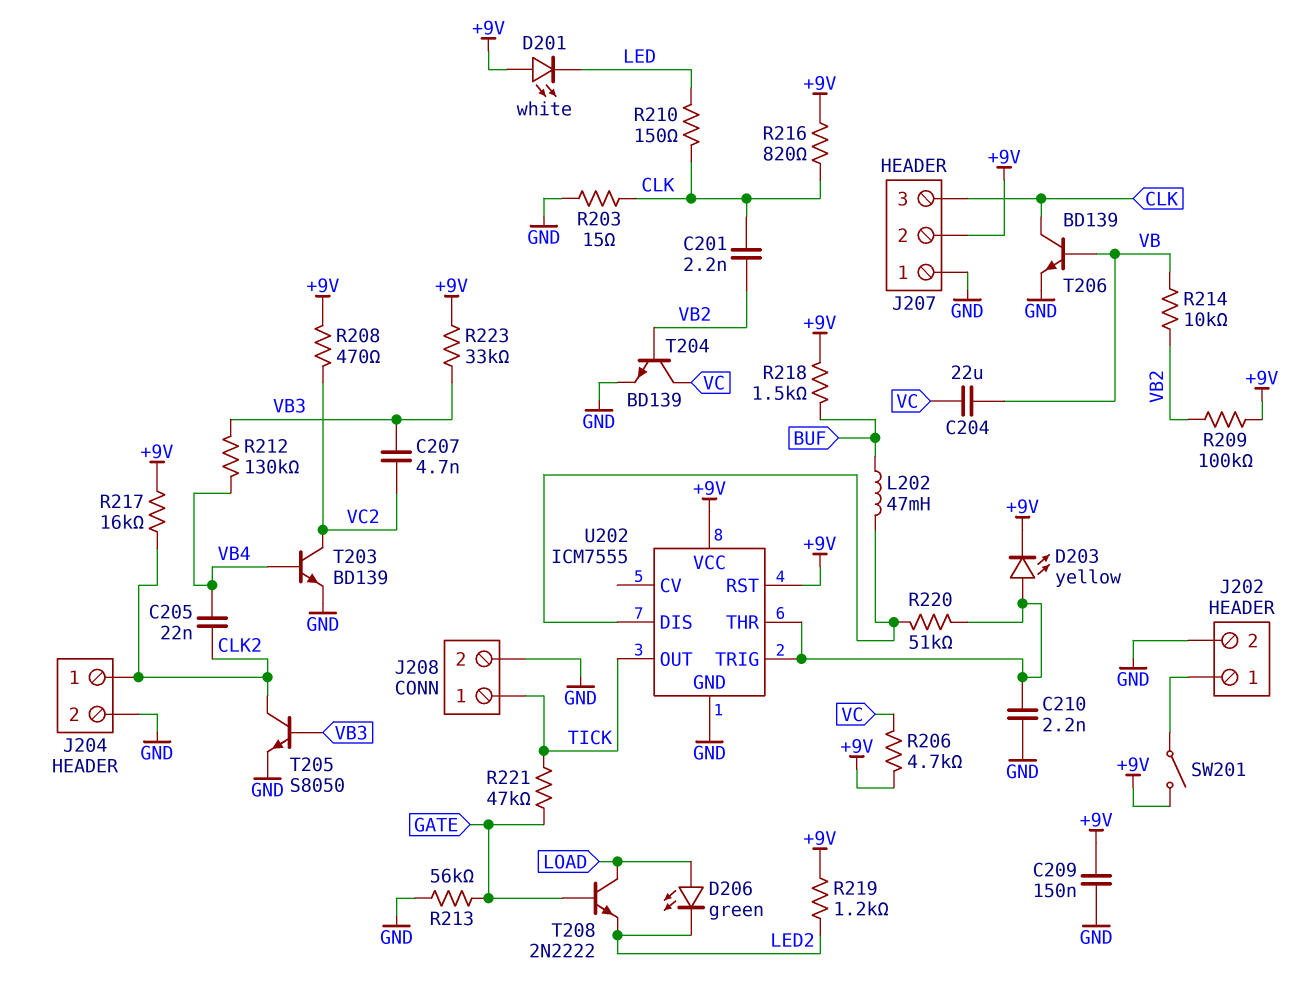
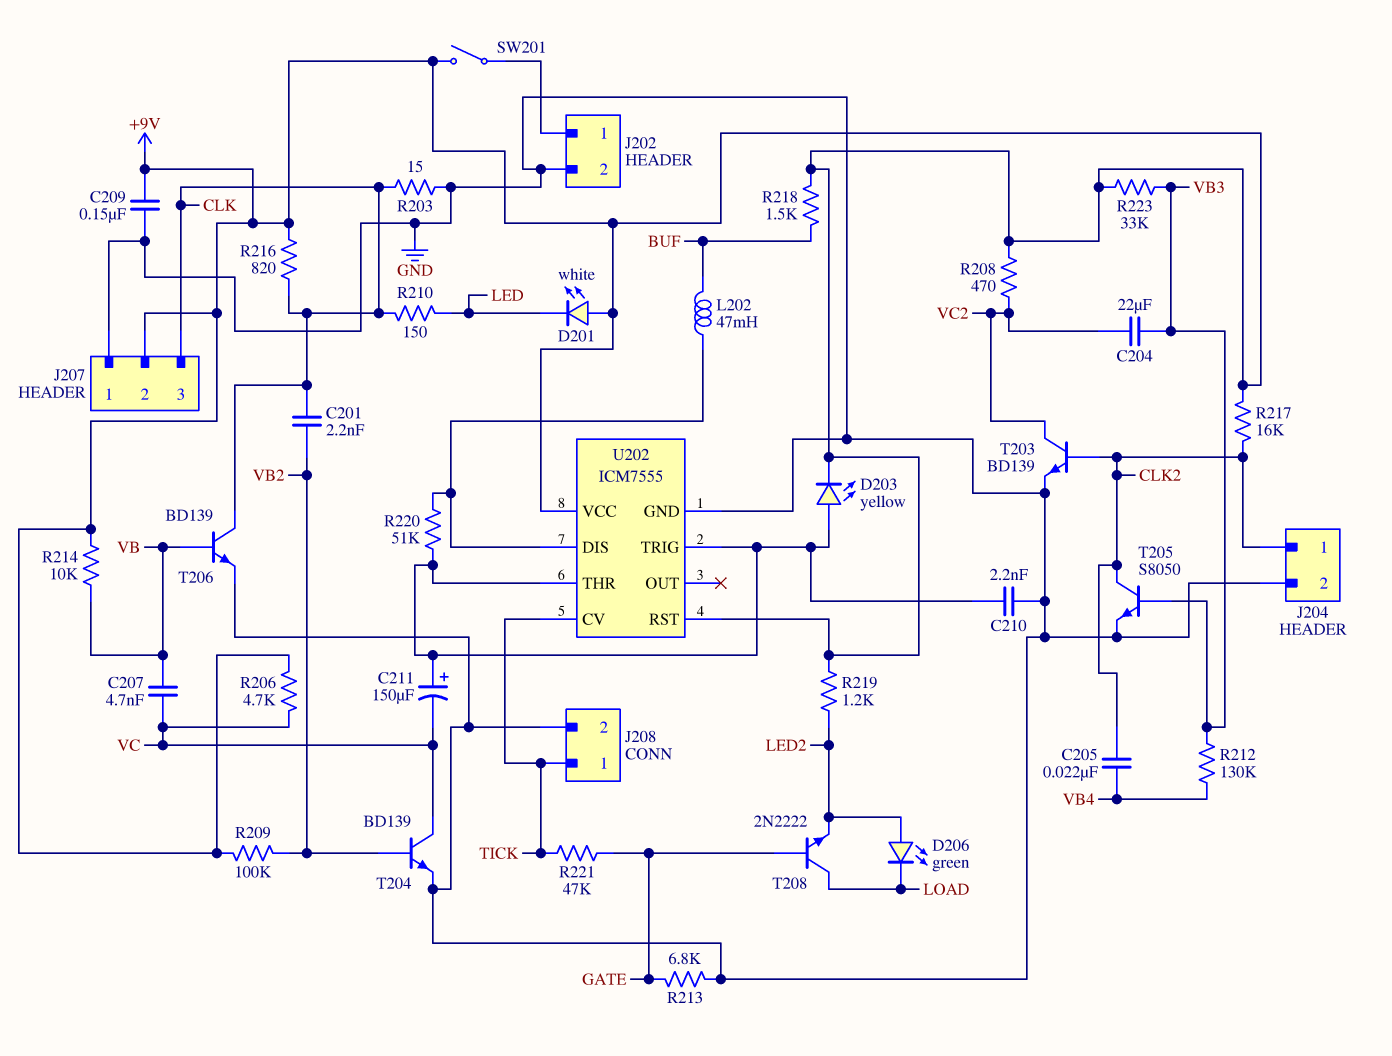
C204: 22uF (VB, VC) -> 22uF (VB3, VC2)
C207: 4.7nF (VB3, VC2) -> 4.7nF (VB, VC)
C211: none -> 150uF (plus U202/THR, minus VC)
D206: LED green (A LOAD, K LED2) -> LED green (A LED2, K LOAD)
R213: 56k (GATE, GND) -> 6.8k (GATE, GND)
R214: 10k (VB, VB2) -> 10k (+9V, VB)
T203: NPN BD139 (B VB4, C VC2, E GND) -> NPN BD139 (B CLK2, C VC2, E GND)
U202 pin CV: none -> TICK
U202 pin OUT: TICK -> none

